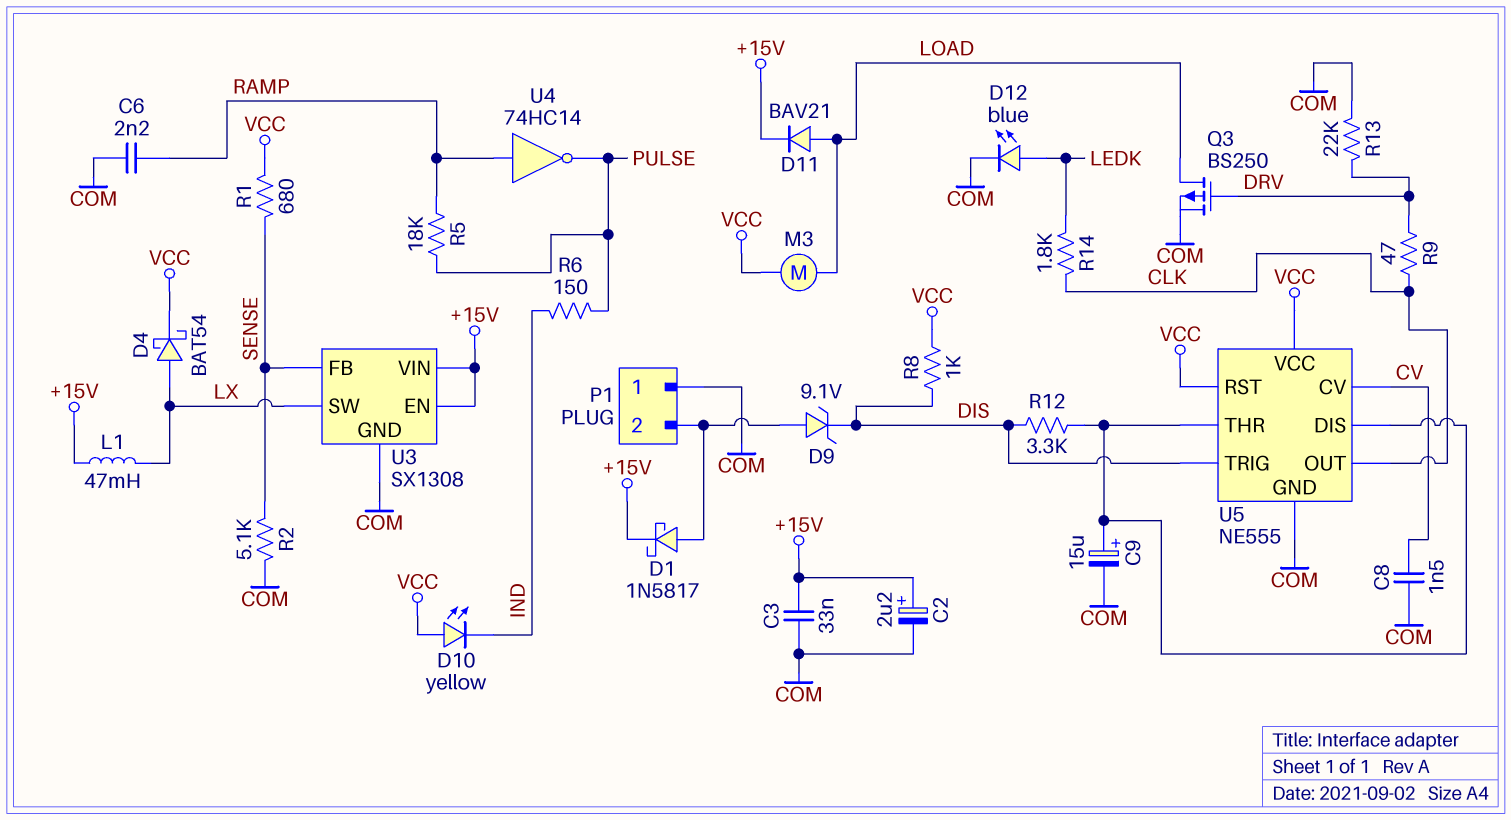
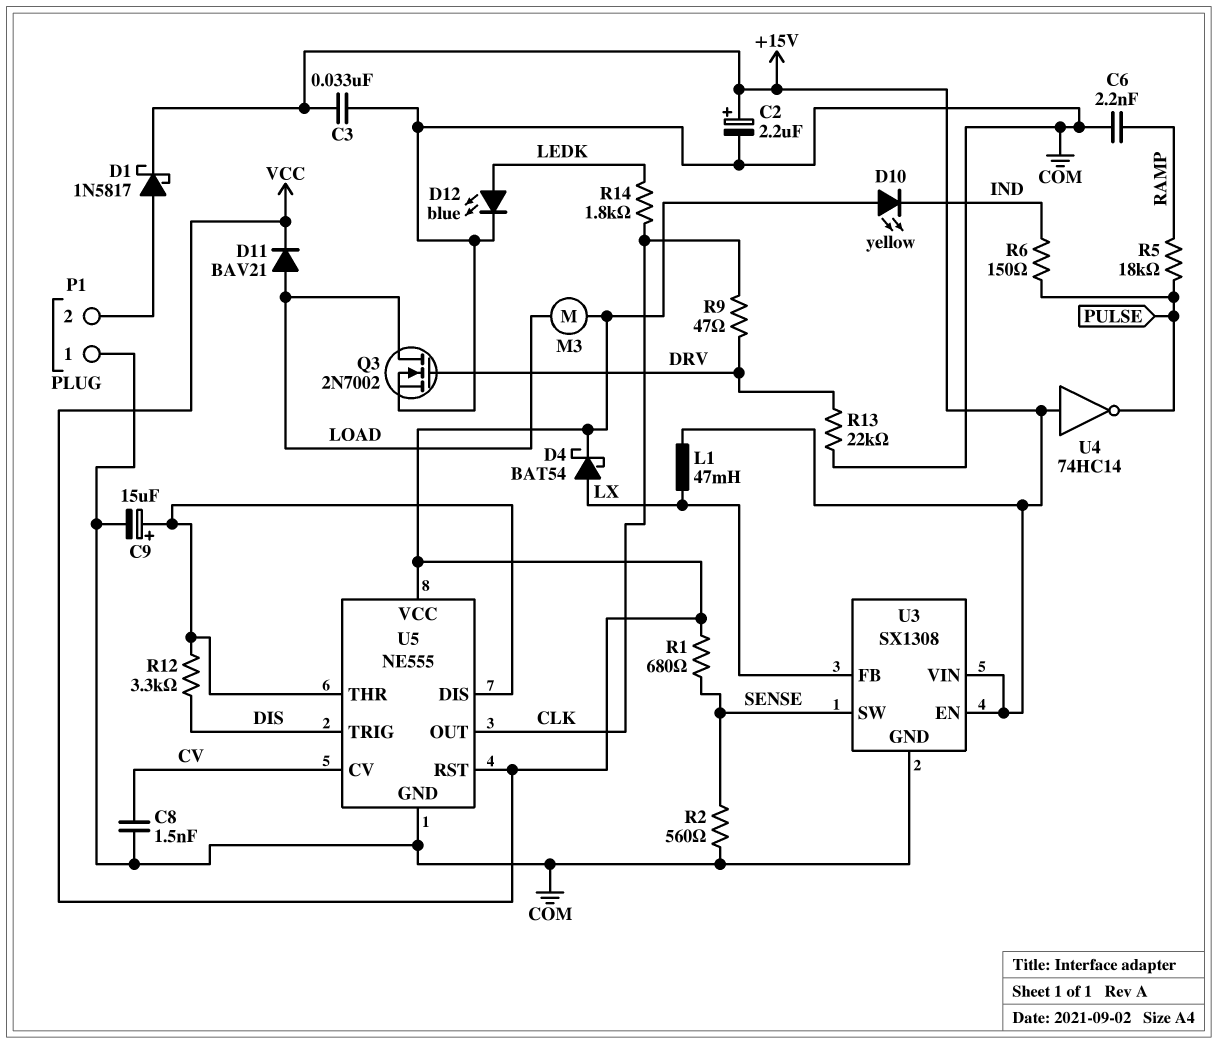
D9: zener 9.1V (A P1/2, K DIS) -> none
D11: diode BAV21 (A LOAD, K +15V) -> diode BAV21 (A LOAD, K VCC)
Q3: PMOS BS250 (G DRV, D LOAD, S COM) -> NMOS 2N7002 (G DRV, D LOAD, S COM)
R2: 5.1k (COM, SENSE) -> 560 (COM, SENSE)
R8: 1k (DIS, VCC) -> none
U3 pin FB: SENSE -> LX
U3 pin SW: LX -> SENSE
U4: NOT 74HC14 (in RAMP, out PULSE) -> NOT 74HC14 (in +15V, out PULSE)

